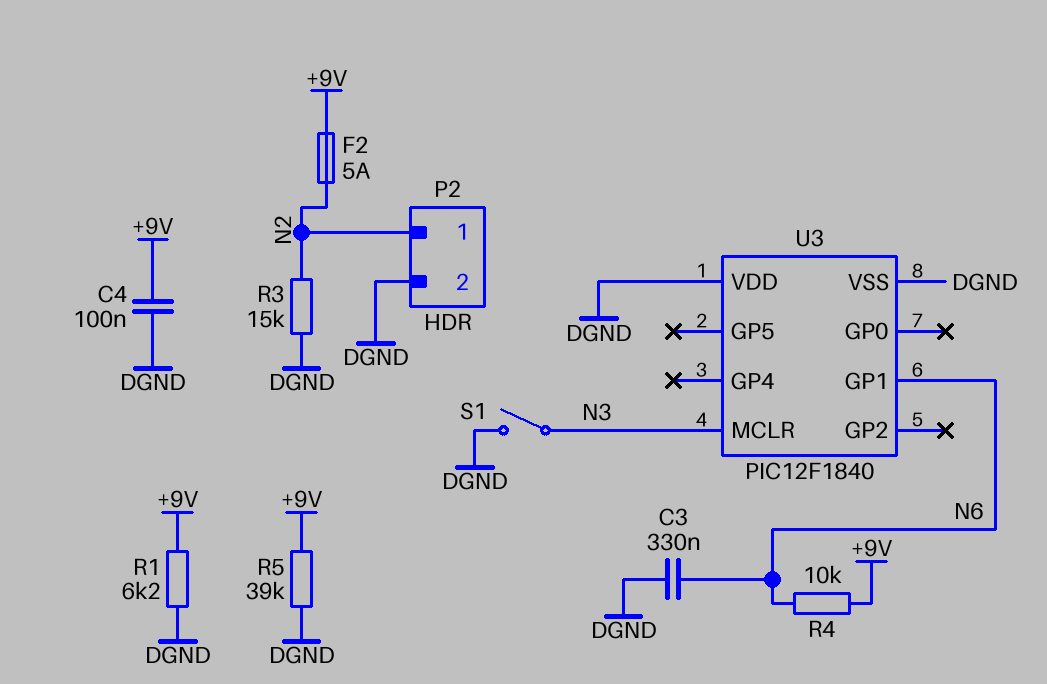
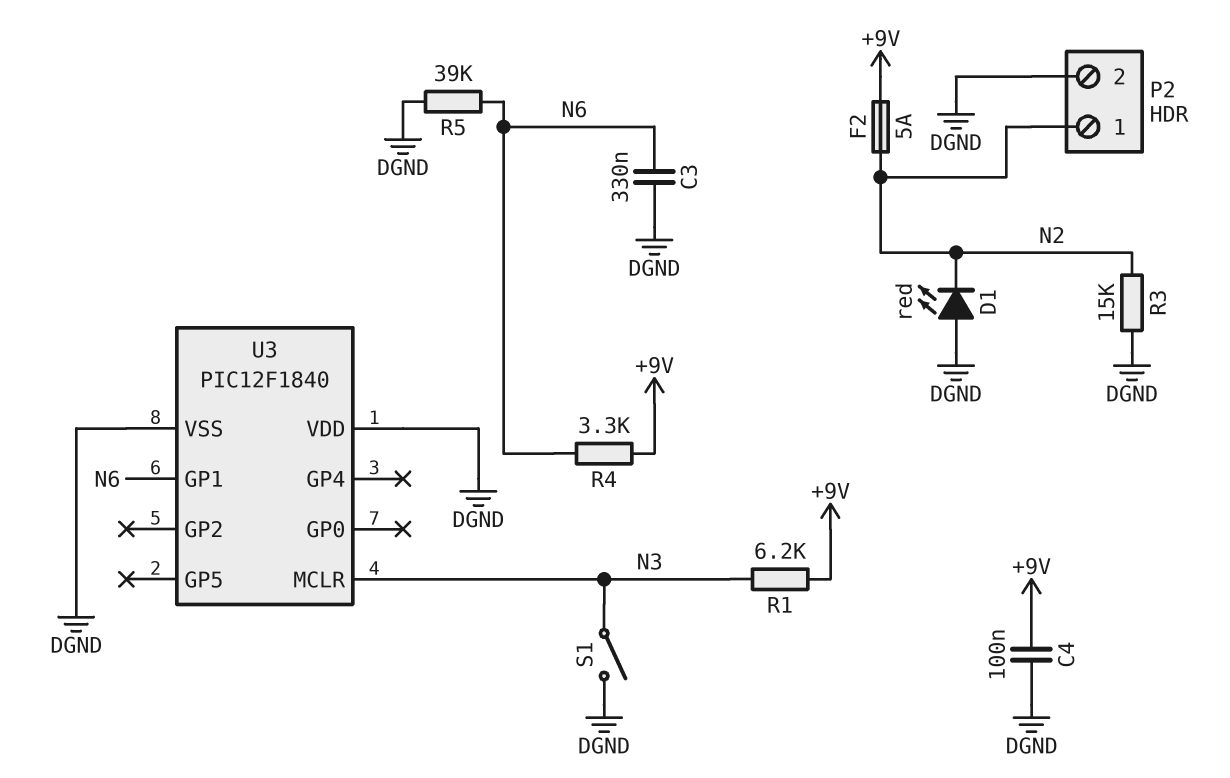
D1: none -> LED red (A DGND, K N2)
R1: 6.2k (+9V, DGND) -> 6.2k (+9V, N3)
R4: 10k (+9V, N6) -> 3.3k (+9V, N6)
R5: 39k (+9V, DGND) -> 39k (DGND, N6)

